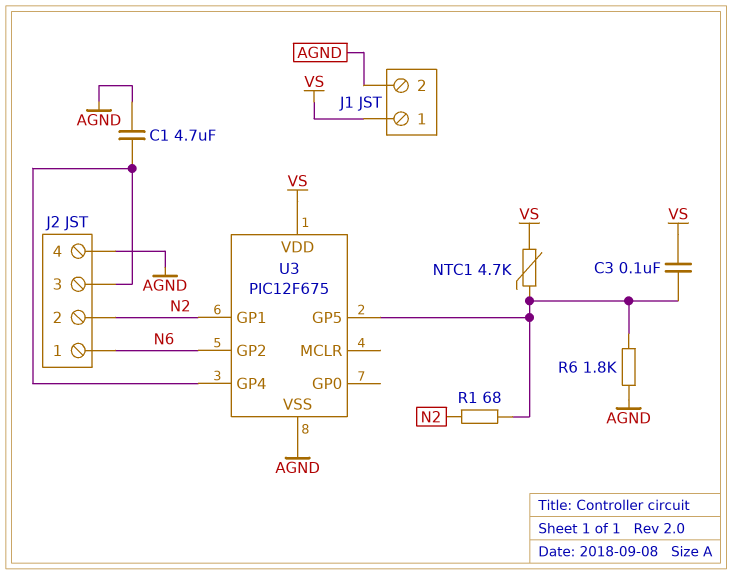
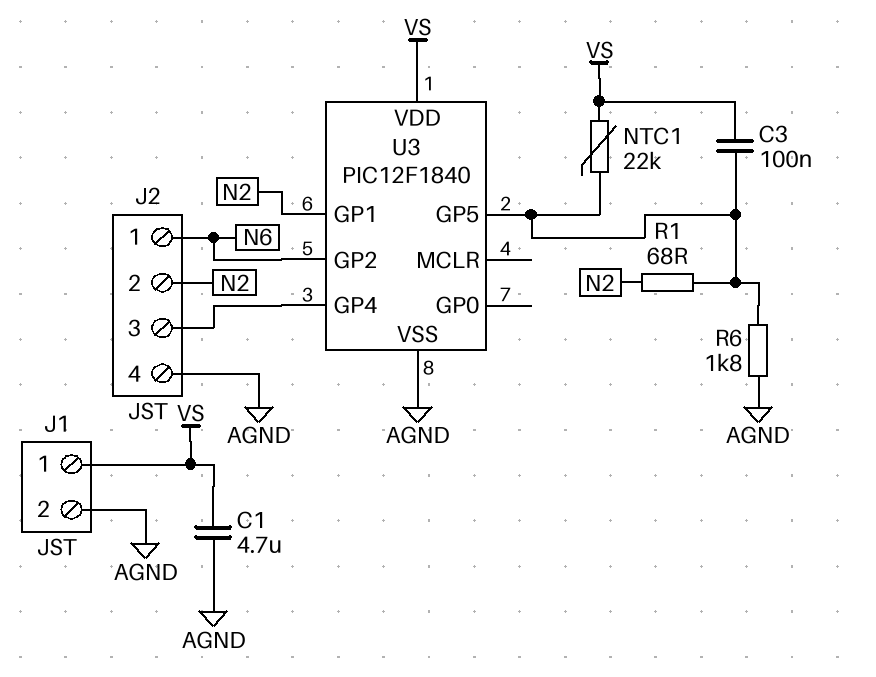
C1: 4.7uF (AGND, J2/3) -> 4.7uF (AGND, VS)
NTC1: 4.7k (U3/GP5, VS) -> 22k (U3/GP5, VS)
U3: PIC12F675 -> PIC12F1840

